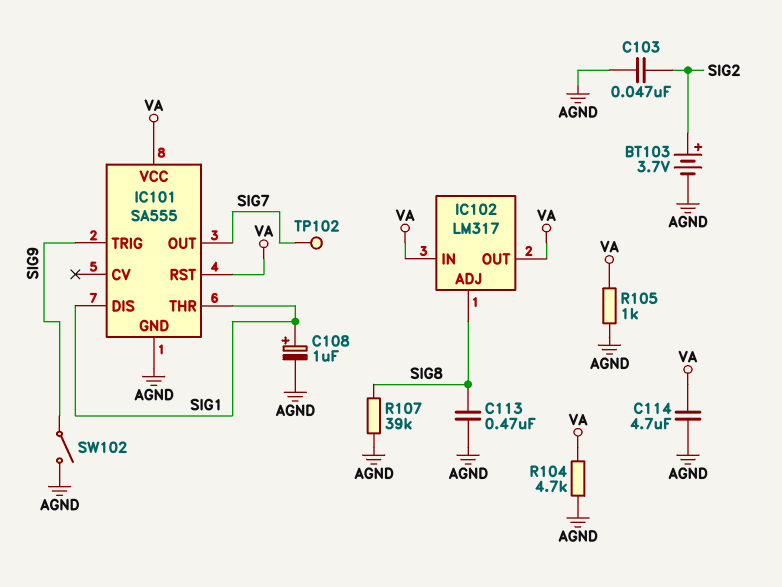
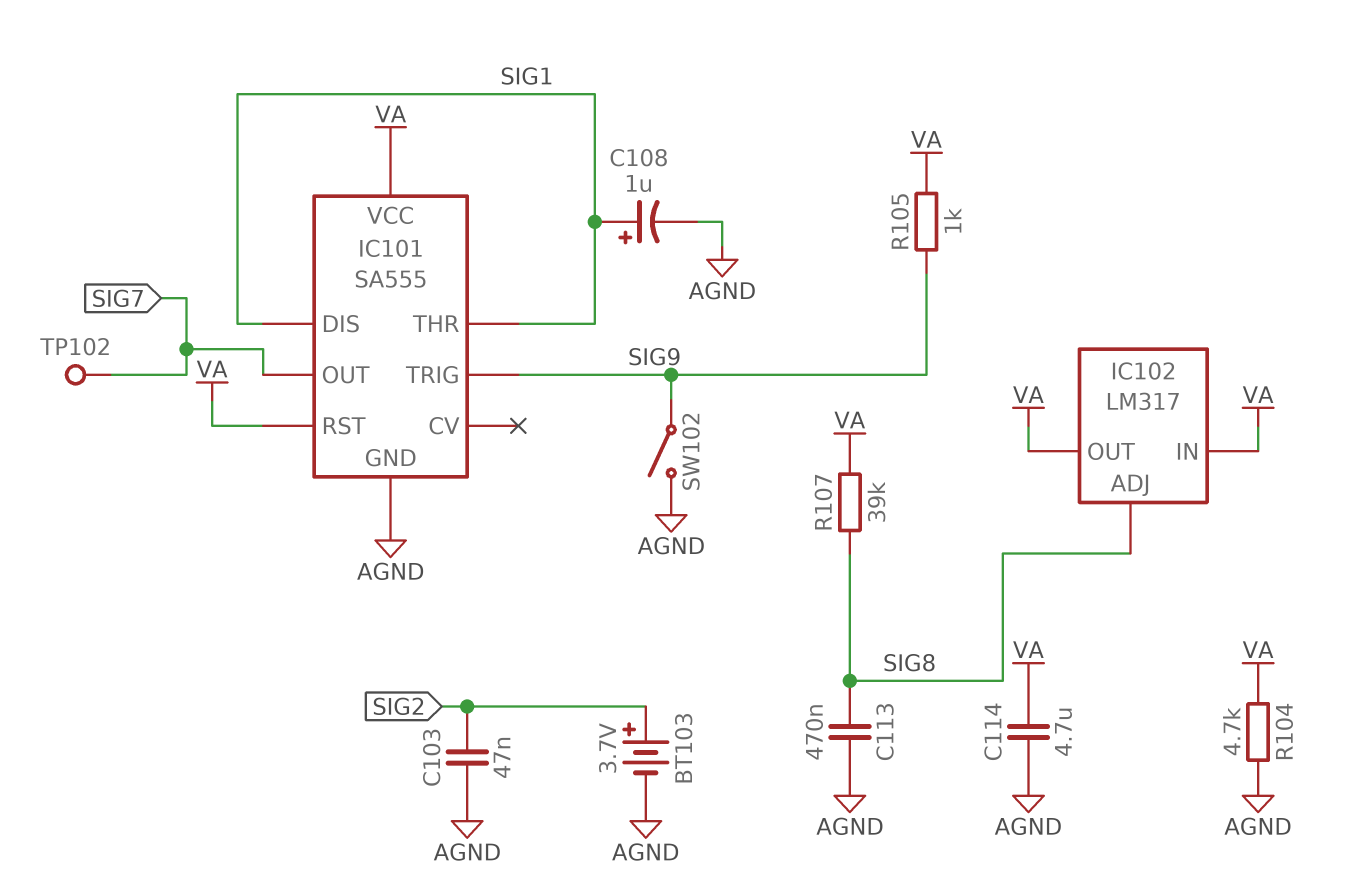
R105: 1k (AGND, VA) -> 1k (SIG9, VA)
R107: 39k (AGND, SIG8) -> 39k (SIG8, VA)

